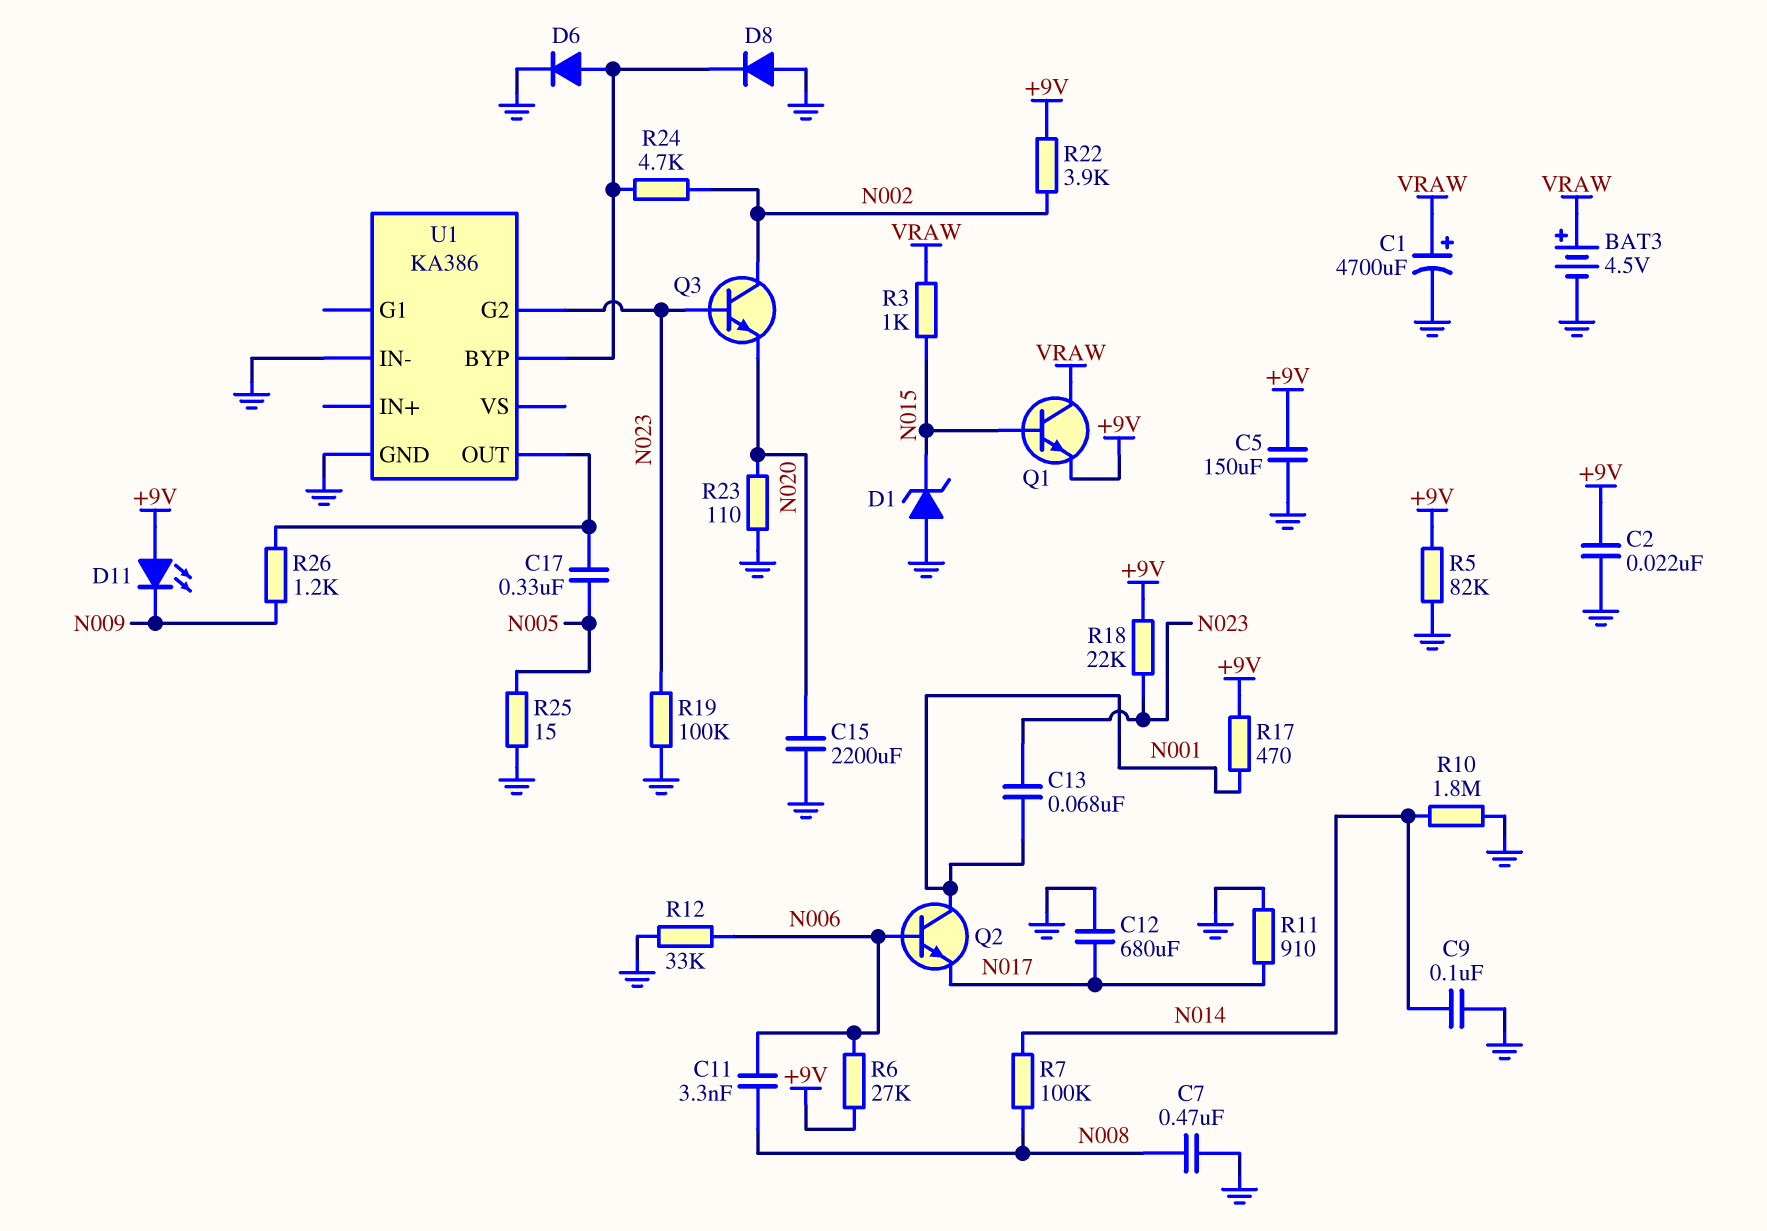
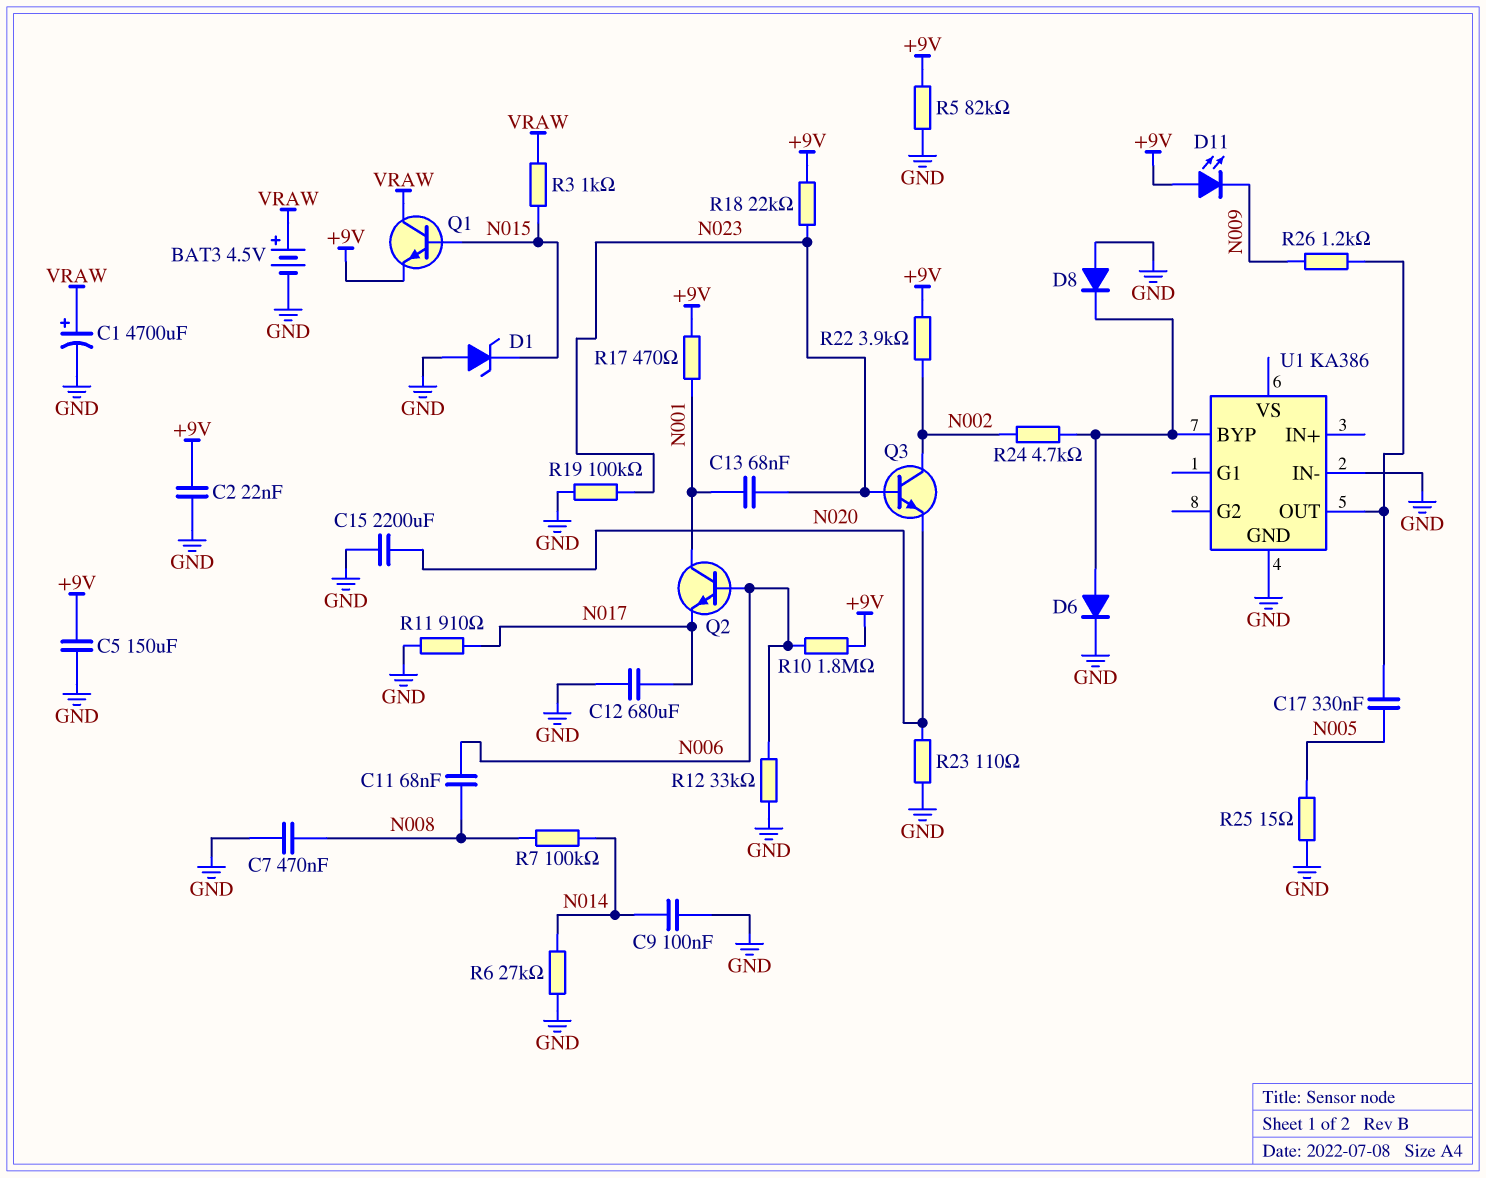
C11: 3.3nF (N006, N008) -> 68nF (N006, N008)
R6: 27k (+9V, N006) -> 27k (GND, N014)
R10: 1.8M (GND, N014) -> 1.8M (+9V, N006)
U1 pin G2: N023 -> none

